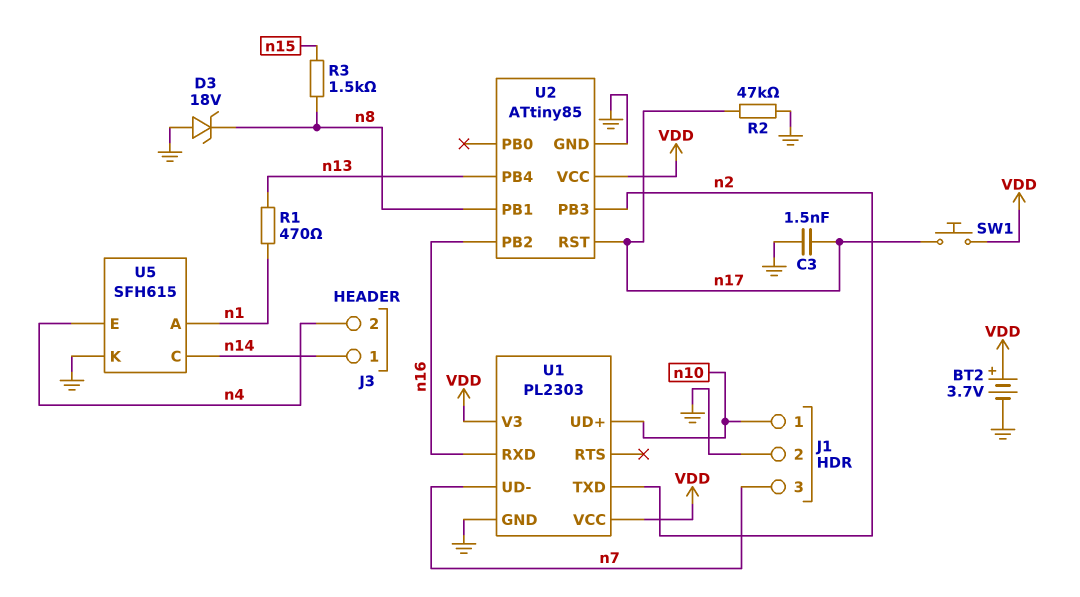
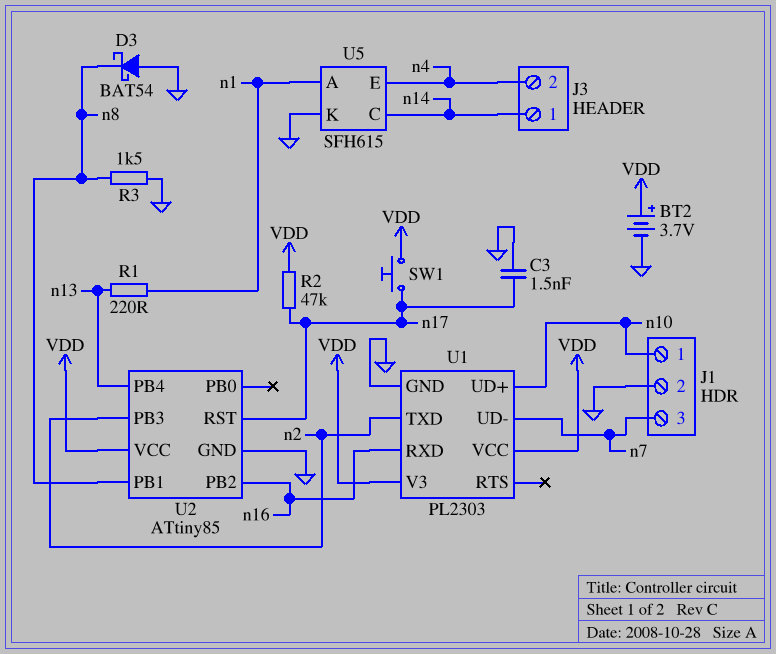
D3: zener 18V (A GND, K n8) -> schottky BAT54 (A GND, K n8)
R1: 470 (n1, n13) -> 220 (n1, n13)
R2: 47k (GND, n17) -> 47k (VDD, n17)
R3: 1.5k (n8, n15) -> 1.5k (GND, n8)

